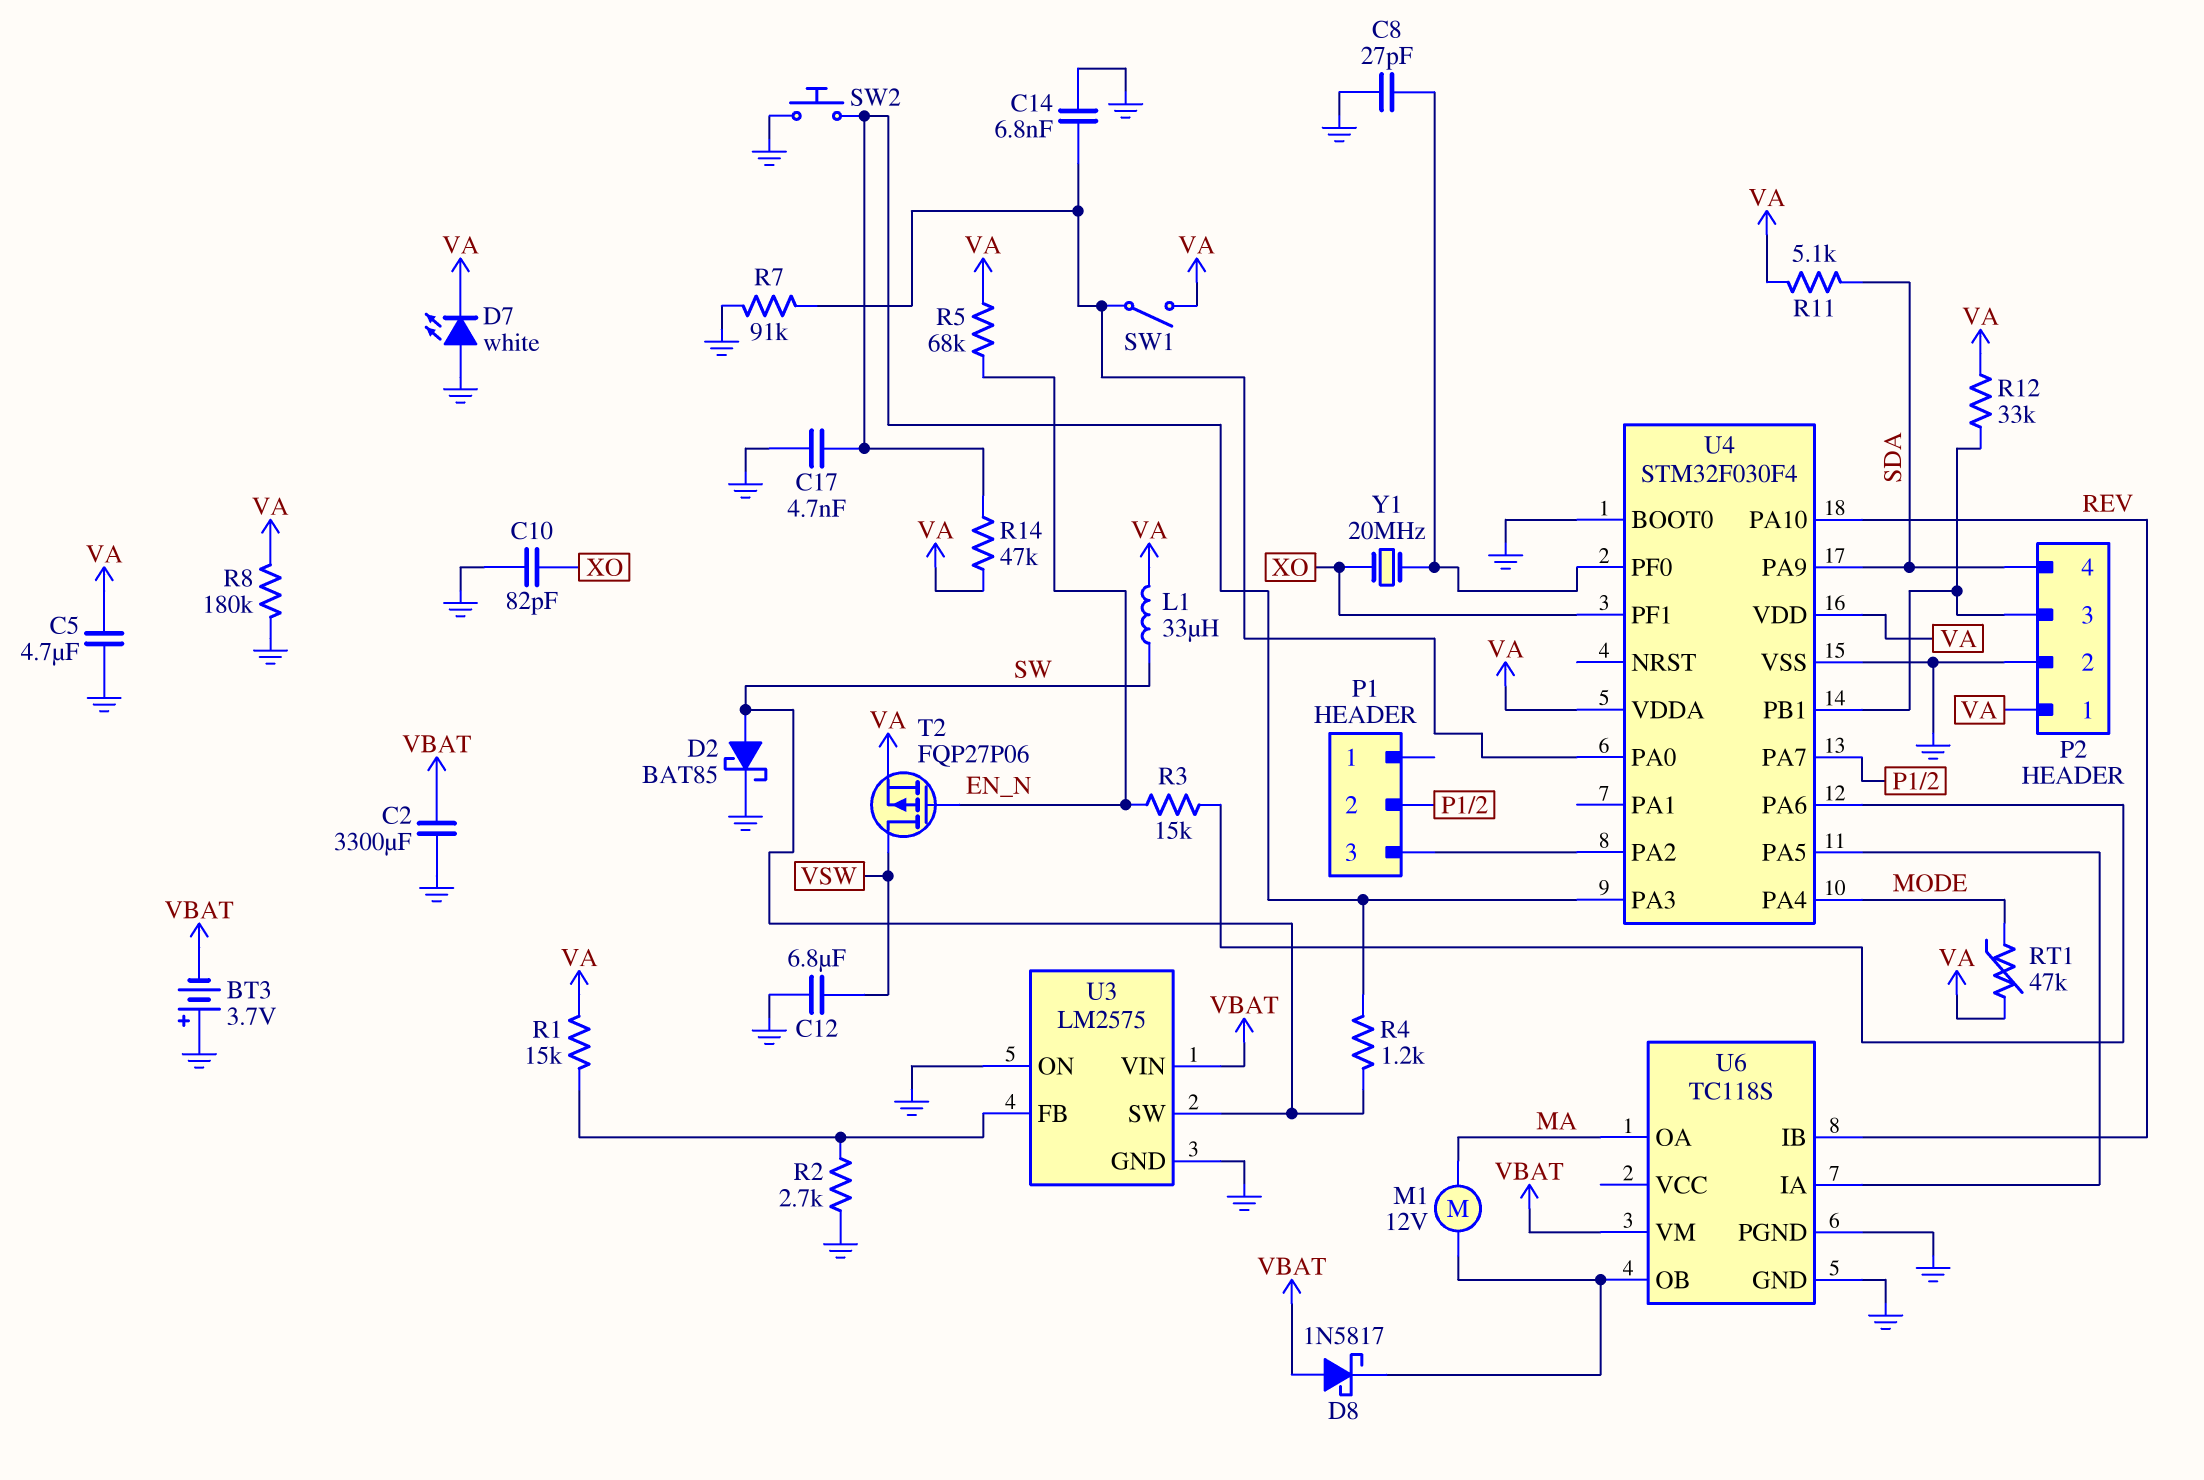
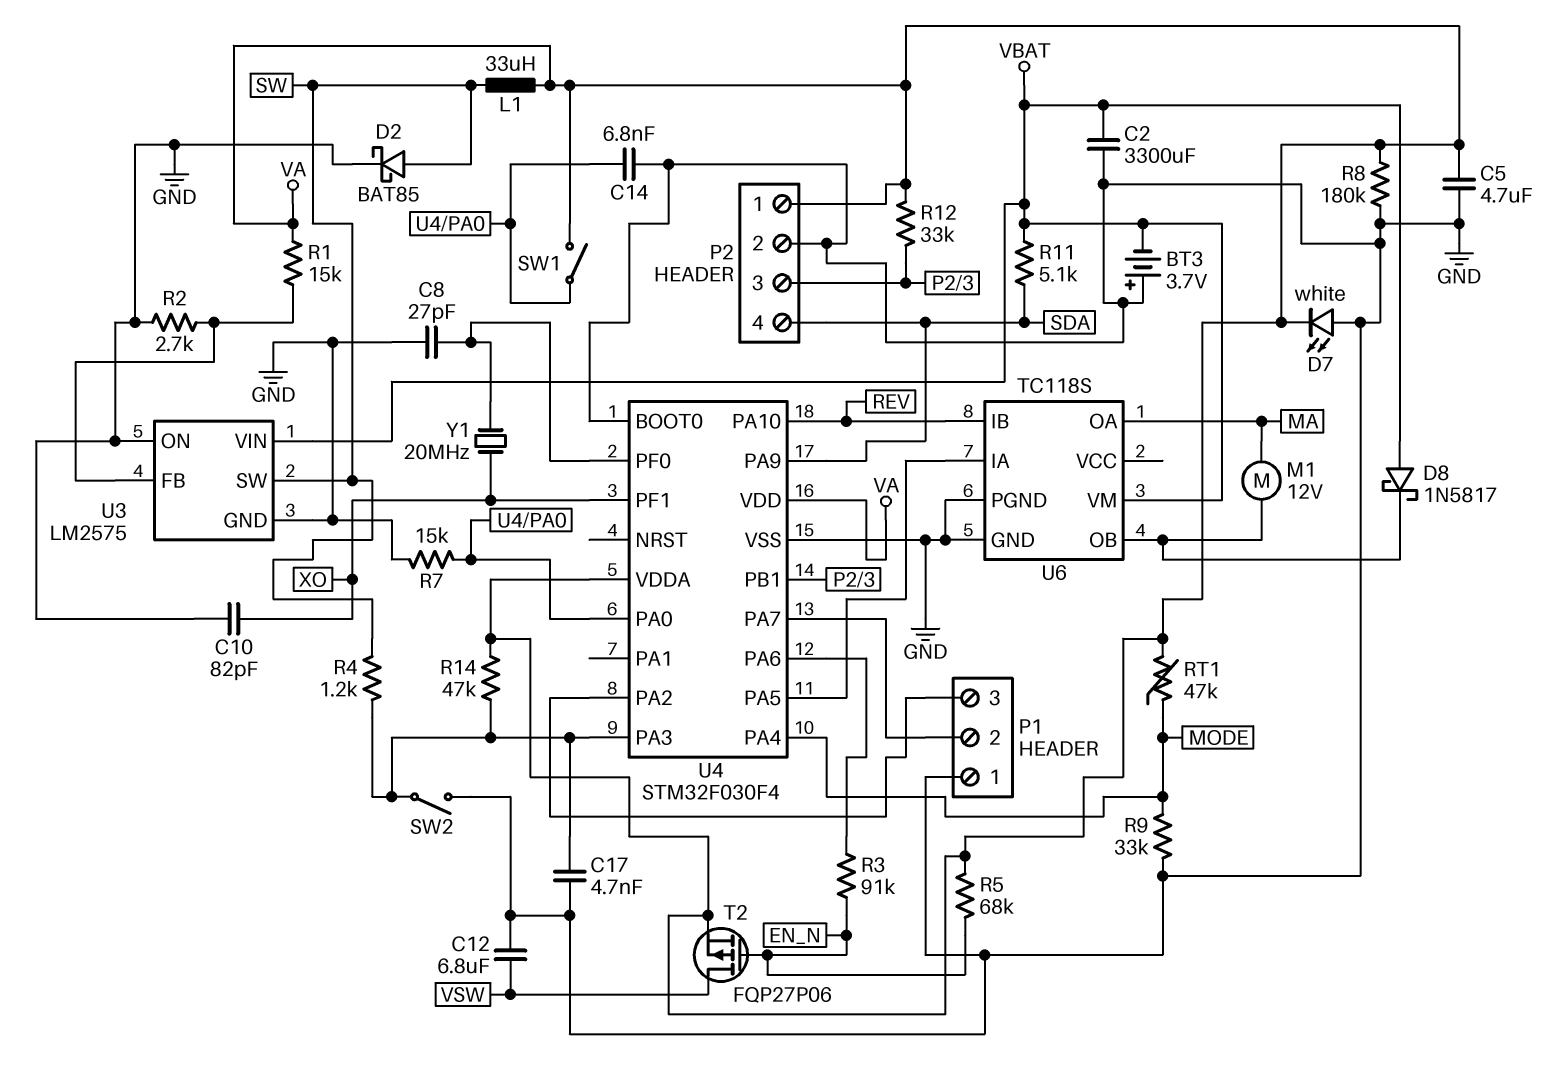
P1 pin 1: none -> GND
R3: 15k (EN_N, U4/PA6) -> 91k (EN_N, U4/PA6)
R7: 91k (GND, U4/PA0) -> 15k (GND, U4/PA0)
R9: none -> 33k (GND, MODE)
R11: 5.1k (SDA, VA) -> 5.1k (SDA, VBAT)
SW2: button (GND, U4/PA3) -> switch (GND, U4/PA3)

